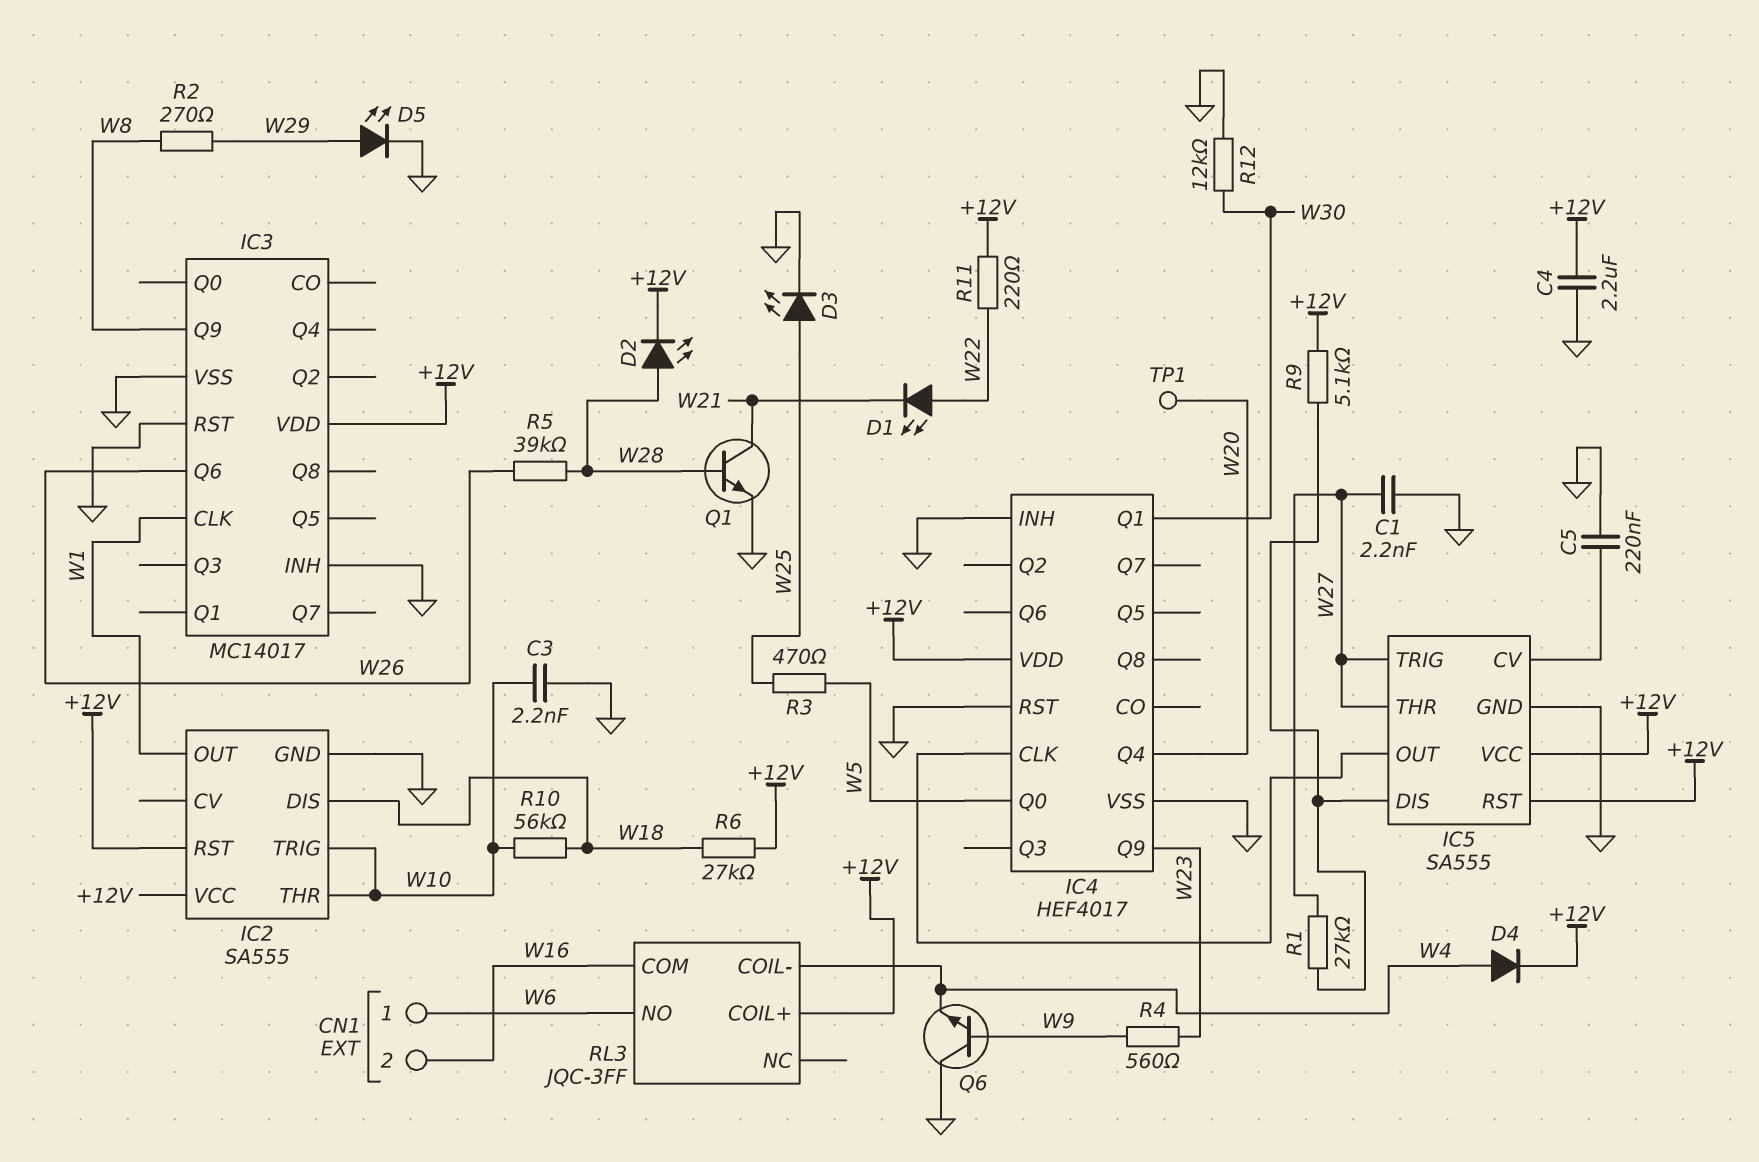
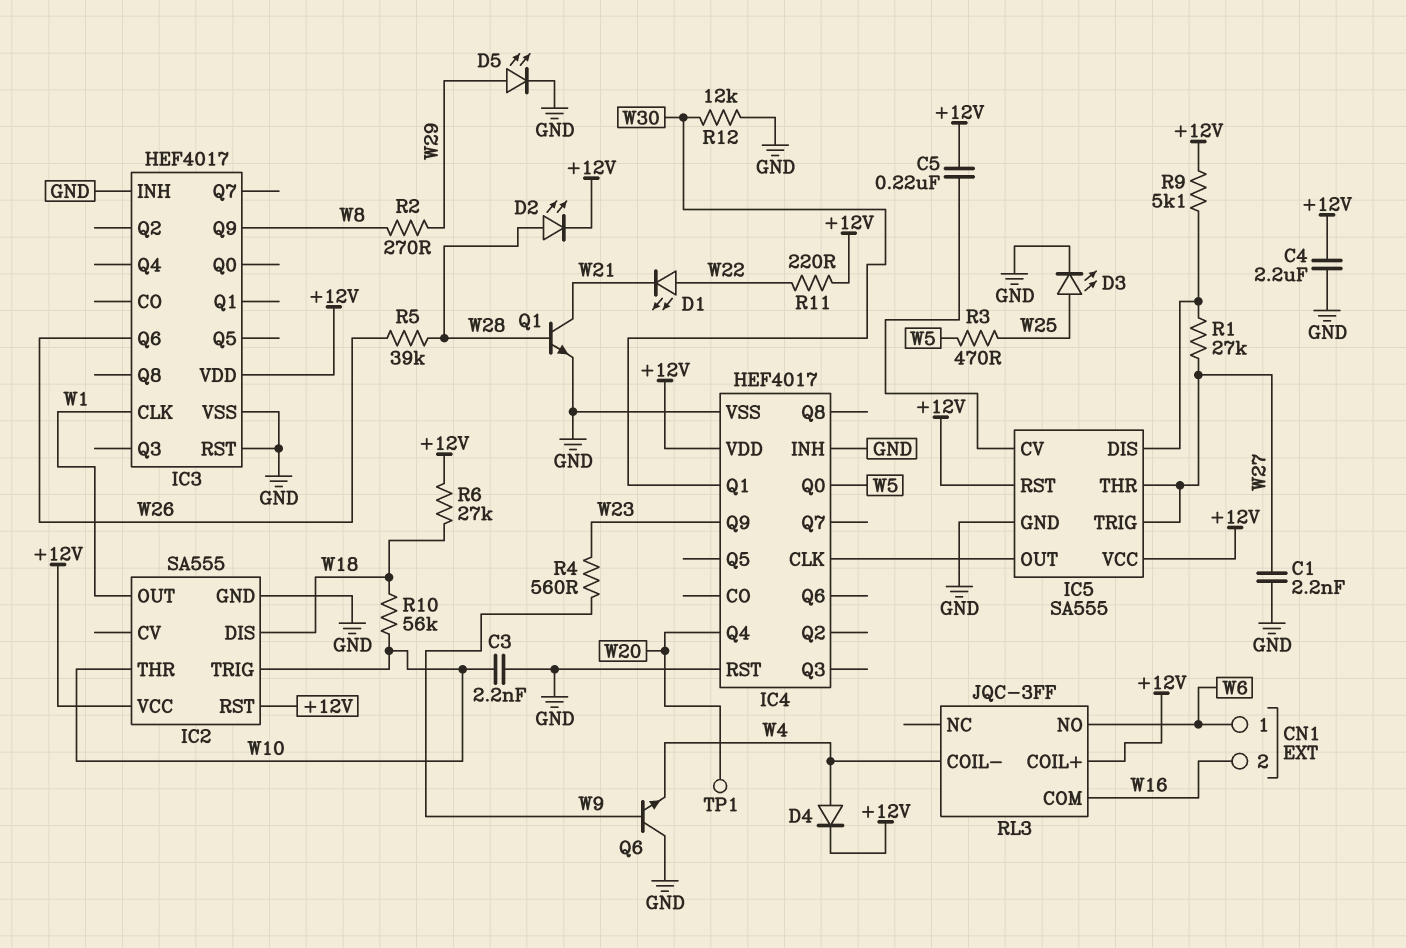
C5: 220nF (GND, IC5/CV) -> 220nF (+12V, IC5/CV)
IC3: MC14017 -> HEF4017

